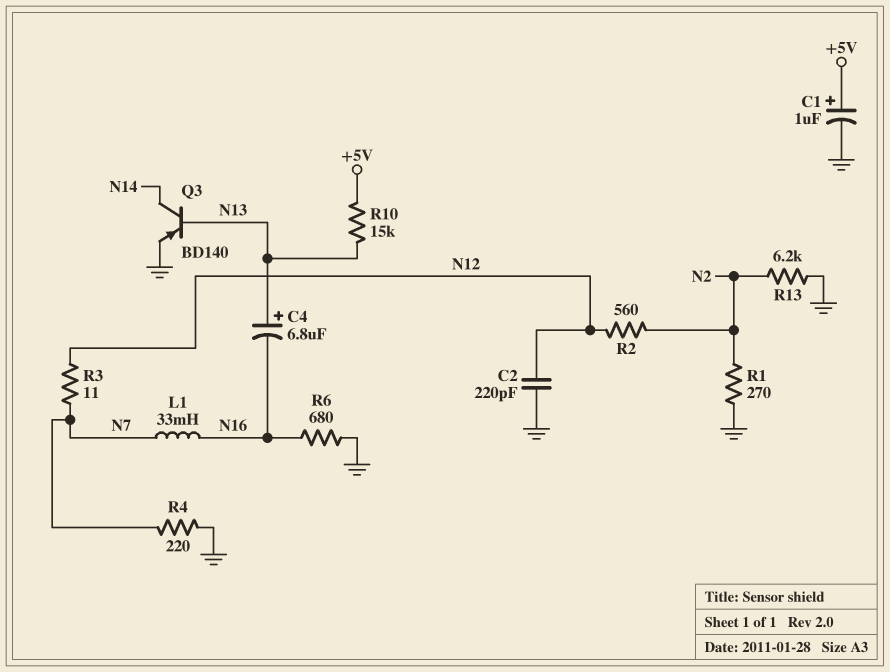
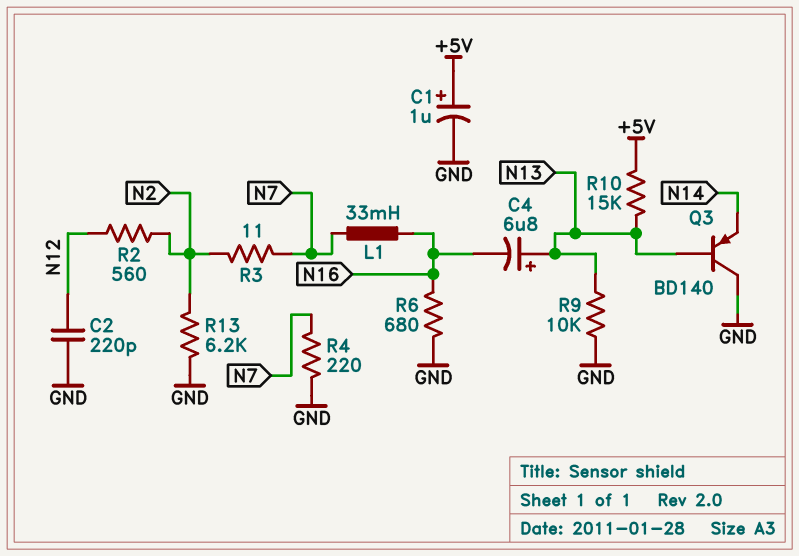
Q3: PNP BD140 (B N13, C N14, E GND) -> PNP BD140 (B N13, C GND, E N14)
R1: 270 (GND, N2) -> none
R3: 11 (N7, N12) -> 11 (N2, N7)
R9: none -> 10k (GND, N13)

